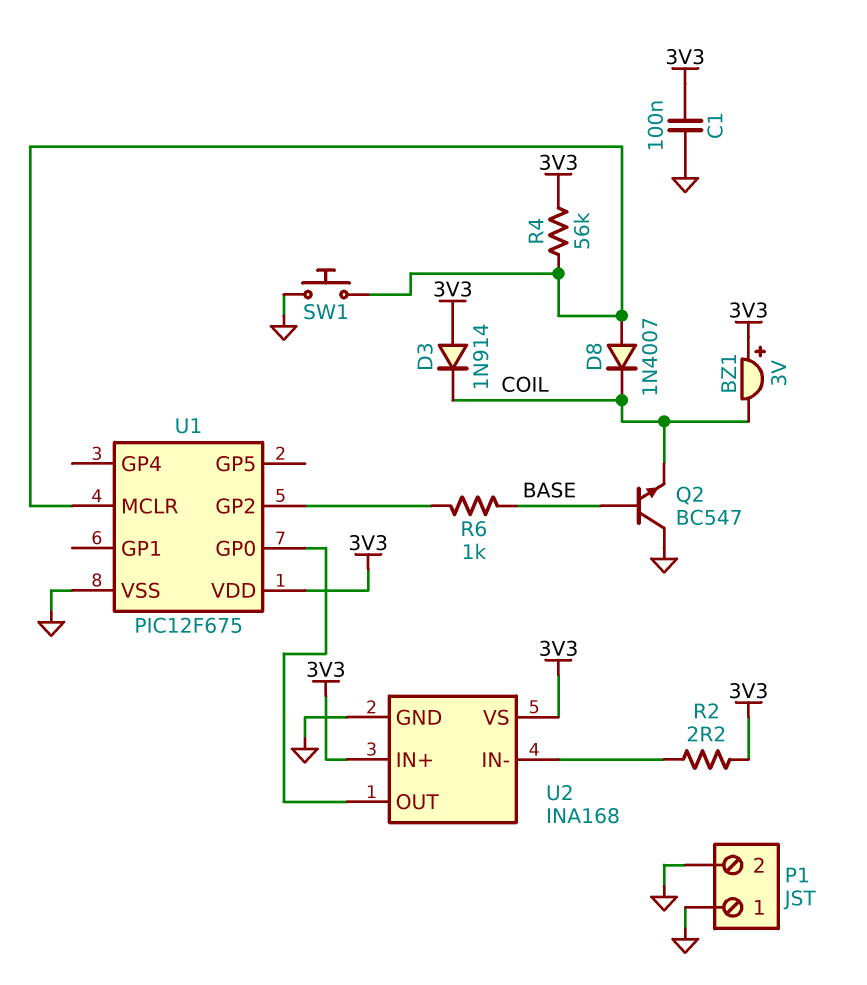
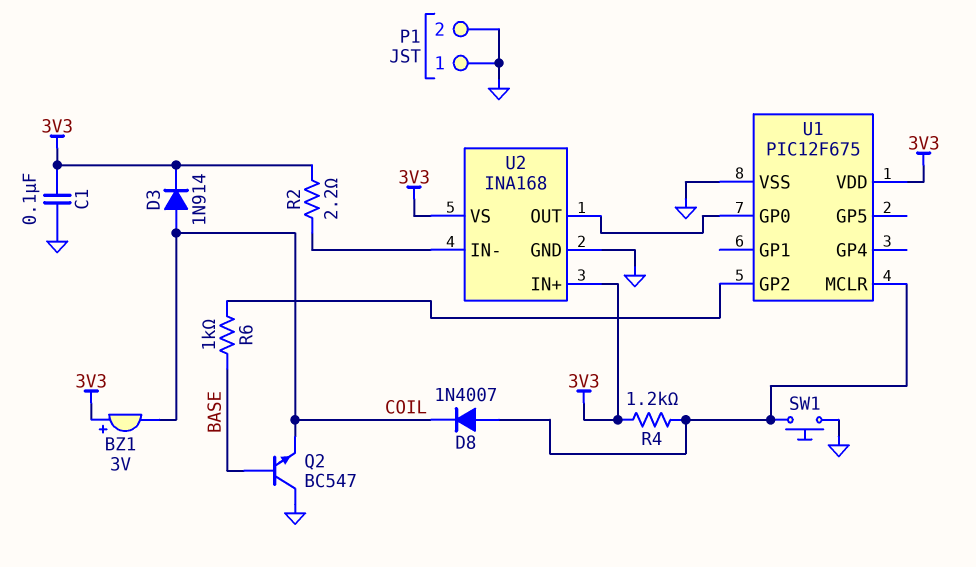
D3: diode 1N914 (A 3V3, K COIL) -> diode 1N914 (A COIL, K 3V3)
R4: 56k (3V3, U1/MCLR) -> 1.2k (3V3, U1/MCLR)

